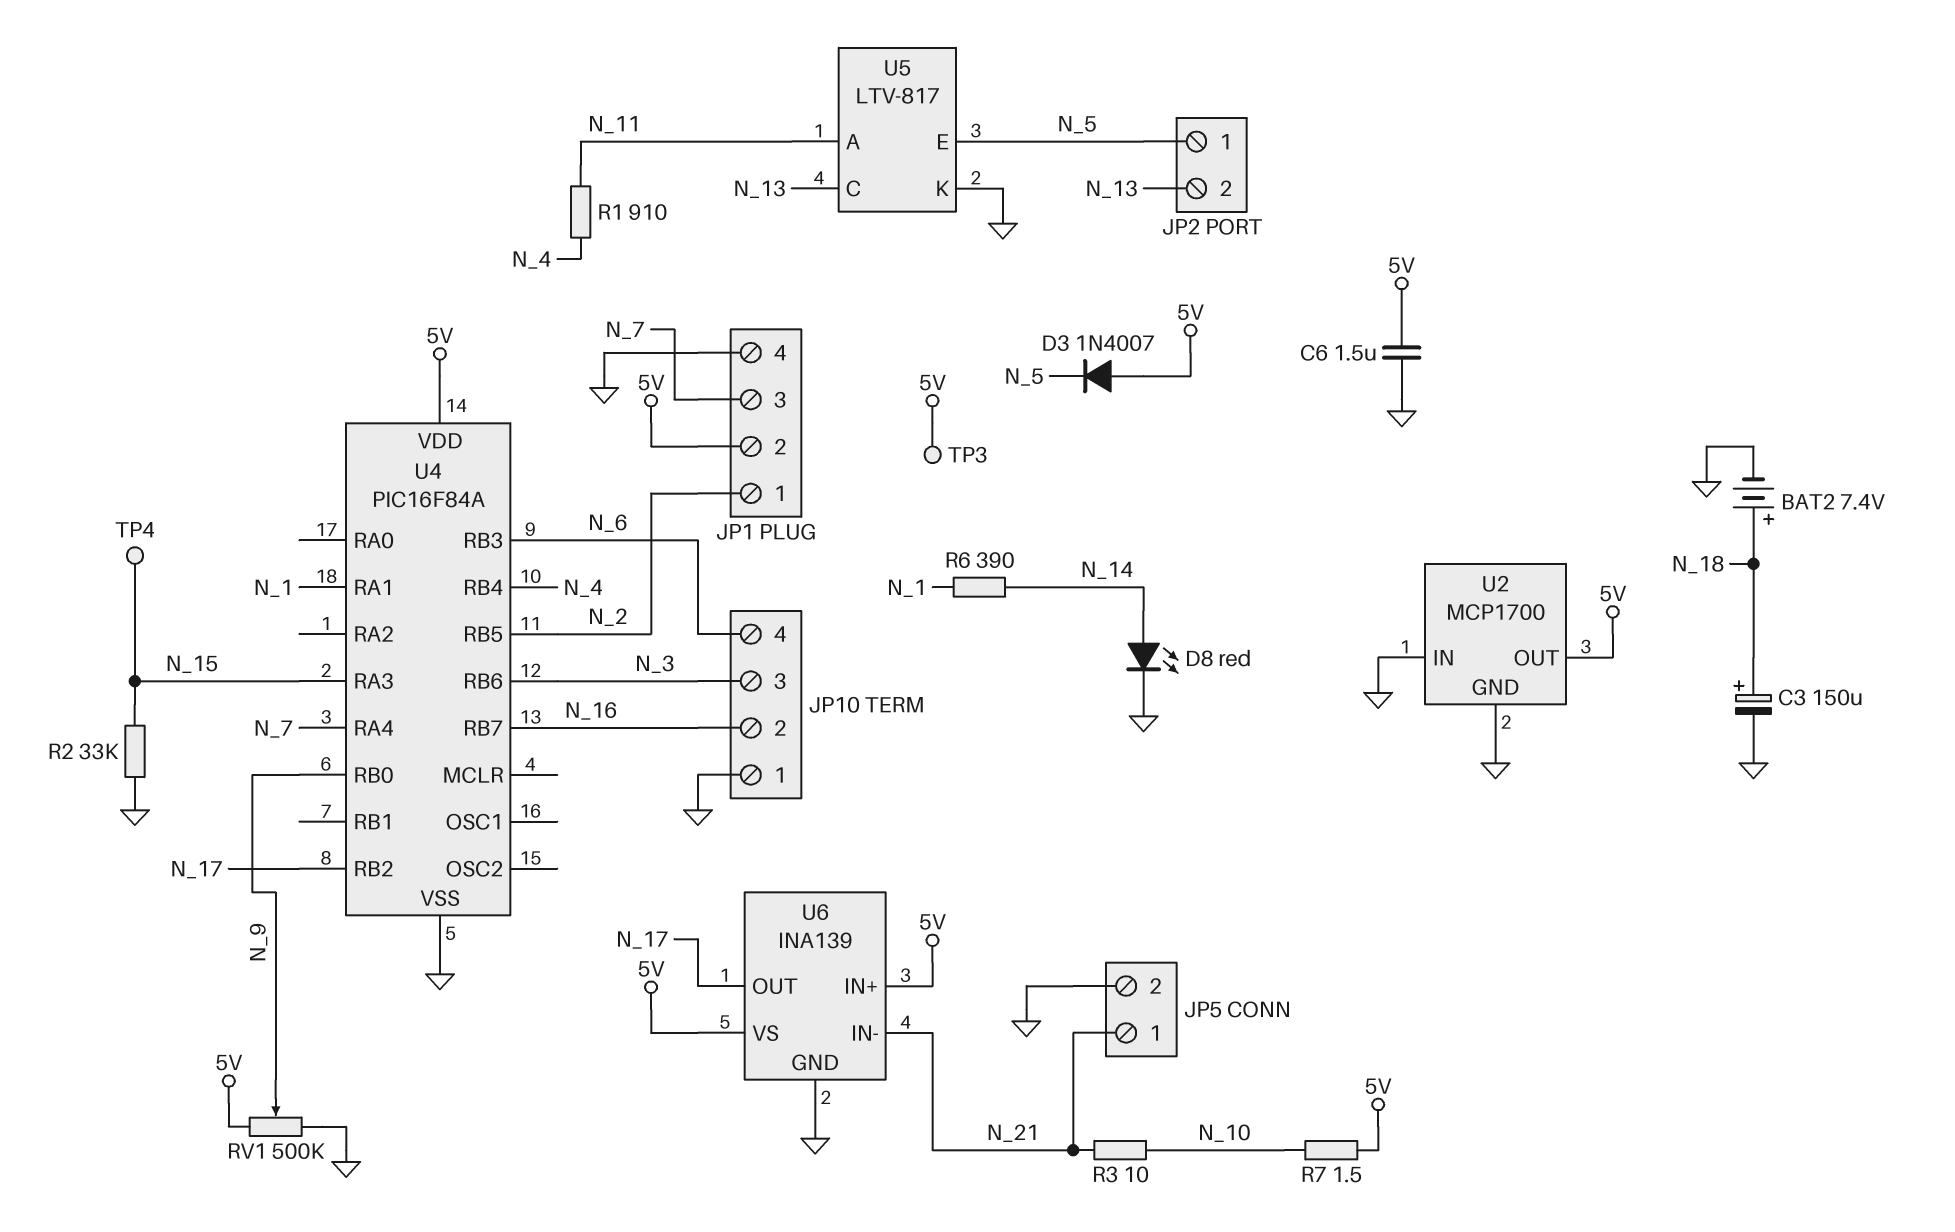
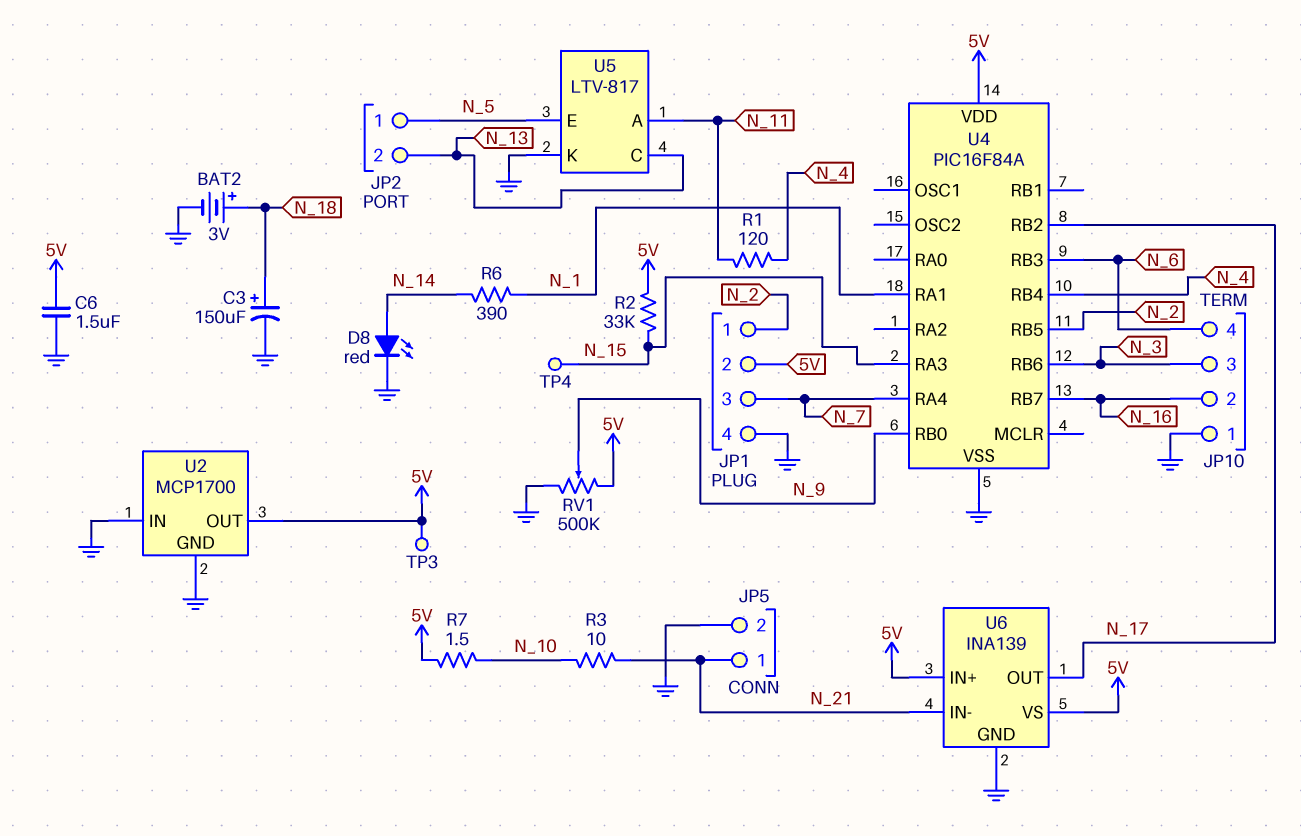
BAT2: 7.4V (plus N_18, minus GND) -> 3V (plus N_18, minus GND)
D3: diode 1N4007 (A 5V, K N_5) -> none
R1: 910 (N_4, N_11) -> 120 (N_4, N_11)
R2: 33k (GND, N_15) -> 33k (5V, N_15)

